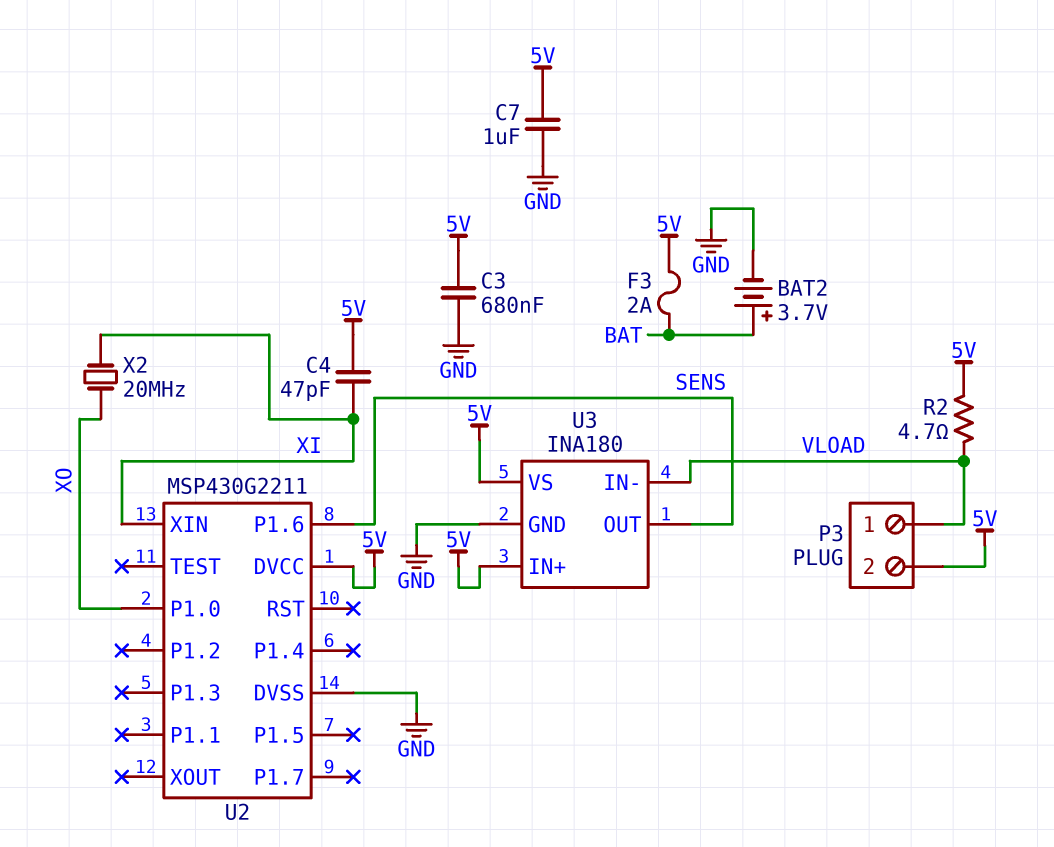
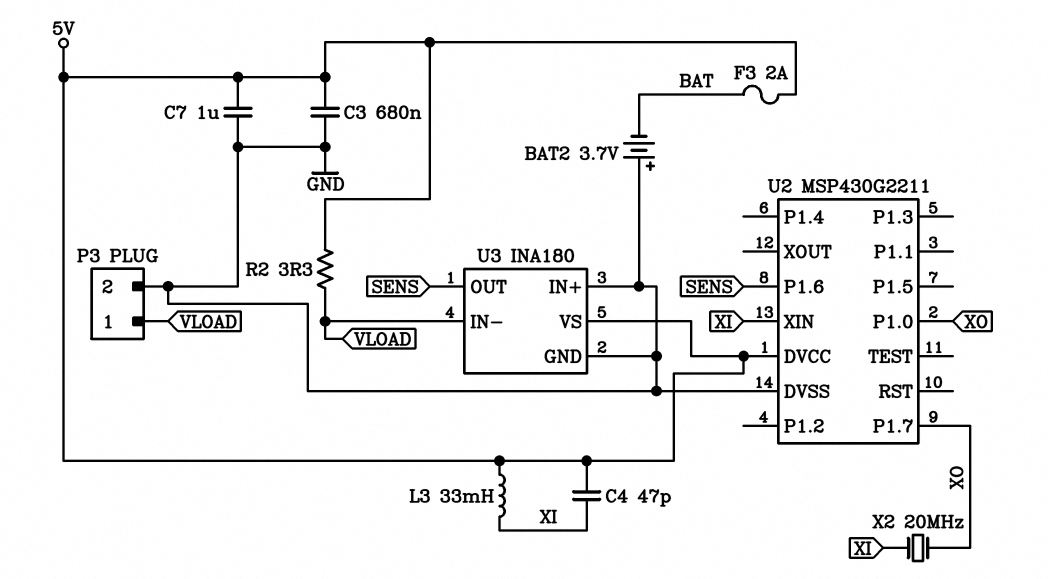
BAT2: 3.7V (plus BAT, minus GND) -> 3.7V (plus GND, minus BAT)
L3: none -> 33mH (5V, XI)
P3 pin 2: 5V -> GND
R2: 4.7 (5V, VLOAD) -> 3.3 (5V, VLOAD)
U2 pin P1.7: none -> XO
U3 pin IN+: 5V -> GND

